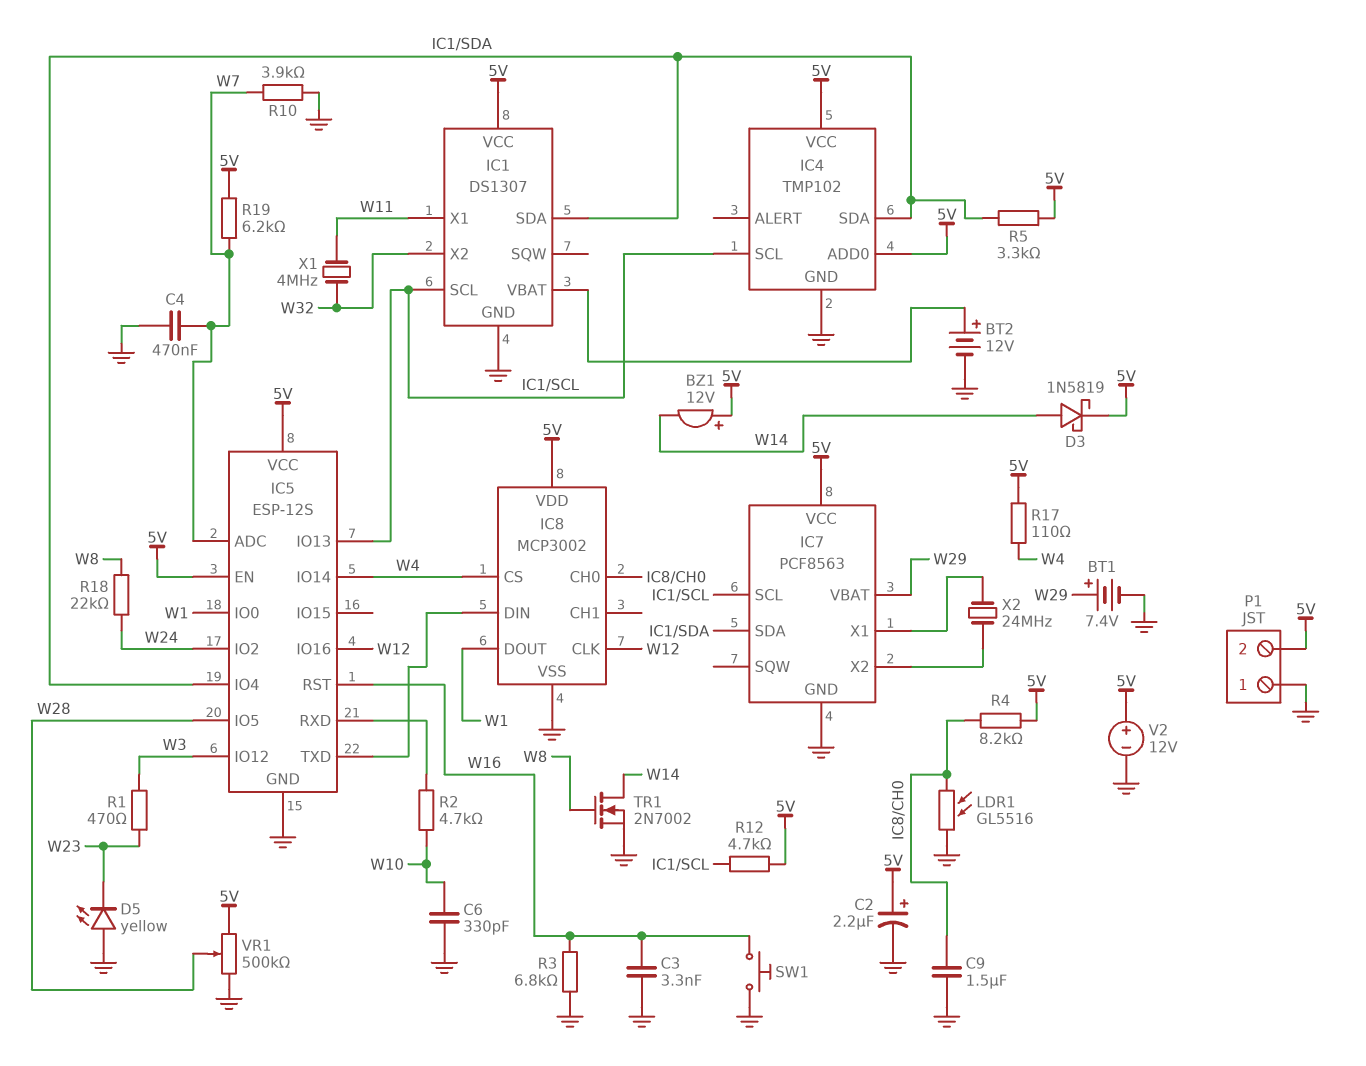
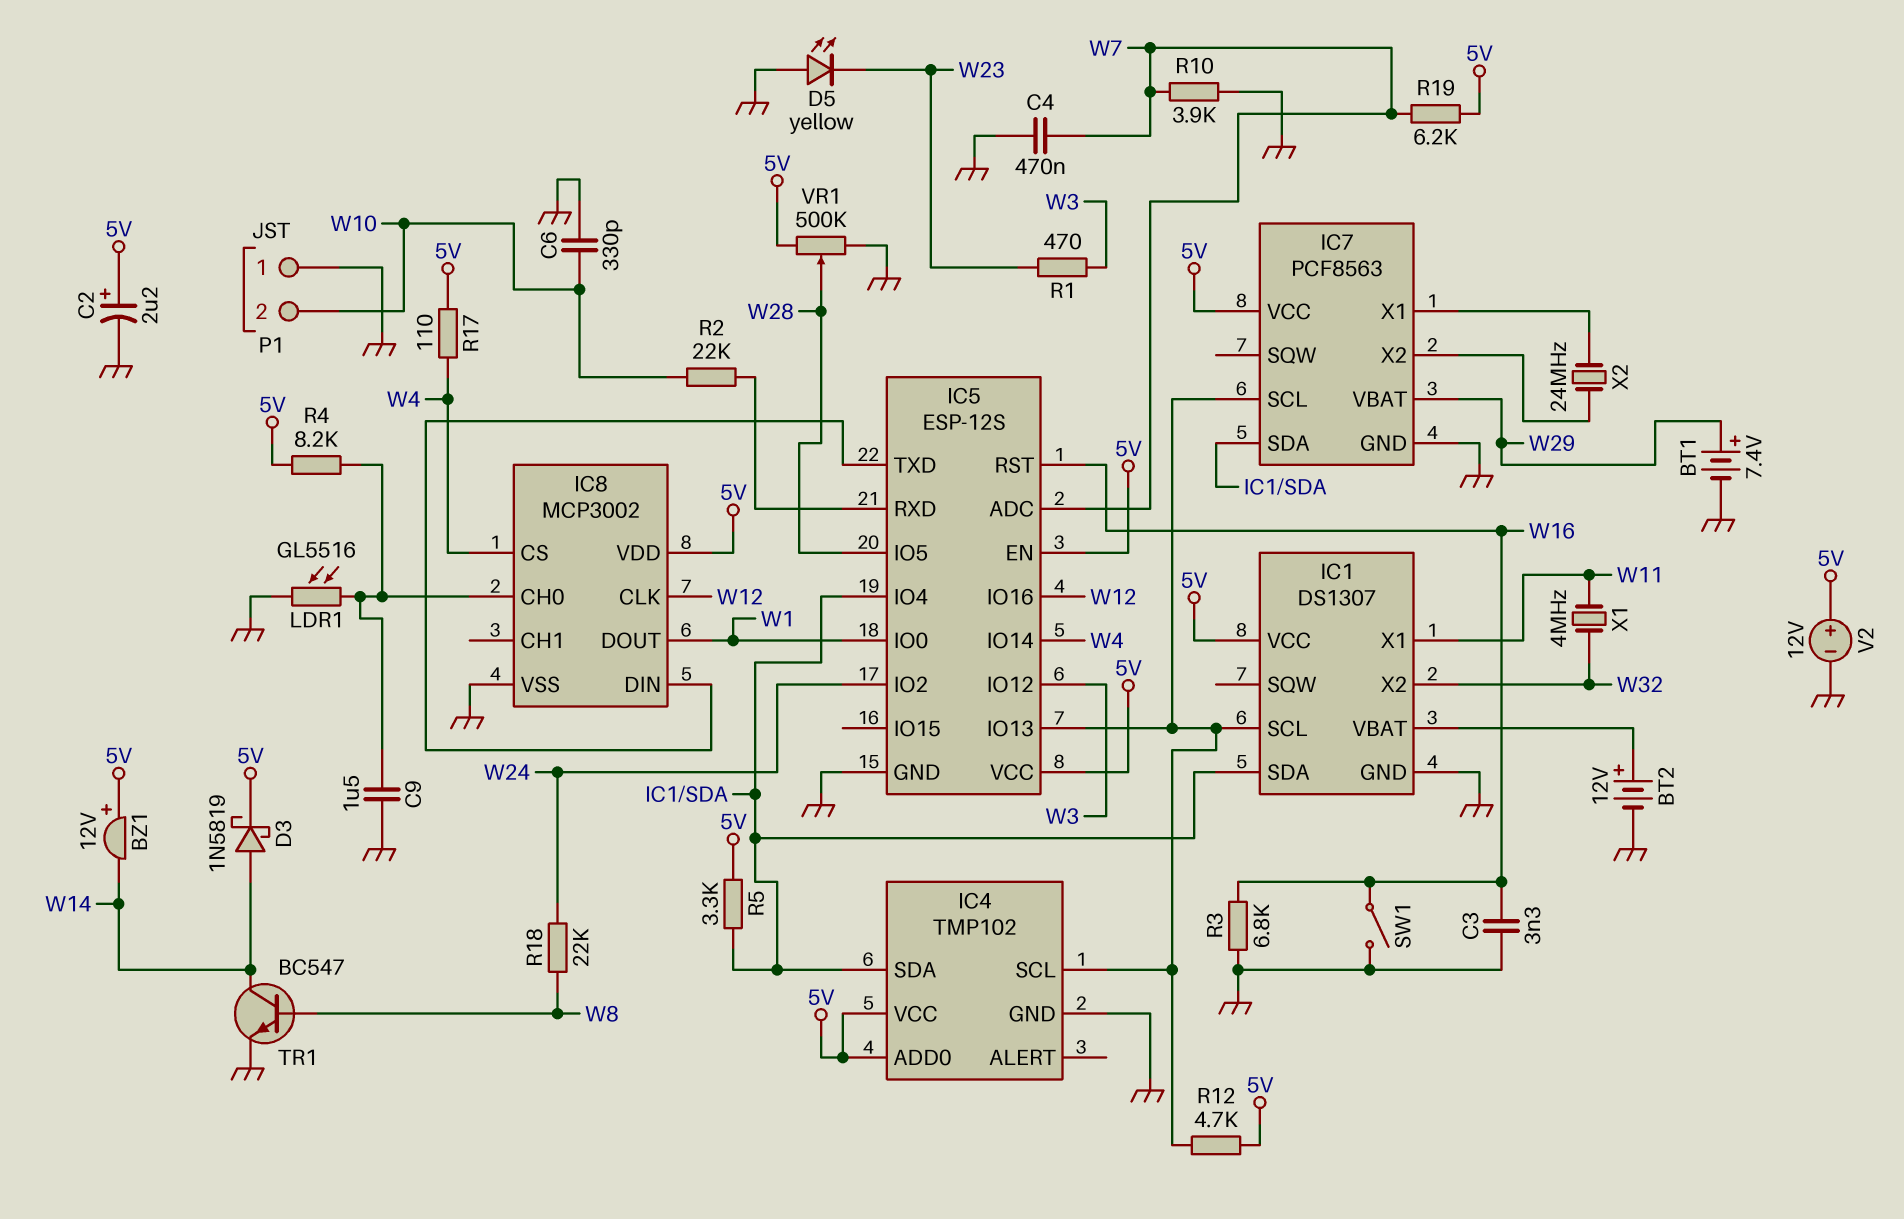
P1 pin 2: 5V -> W10
R2: 4.7k (IC5/RXD, W10) -> 22k (IC5/RXD, W10)
SW1: button (GND, W16) -> switch (GND, W16)
TR1: NMOS 2N7002 (G W8, D W14, S GND) -> NPN BC547 (B W8, C W14, E GND)

